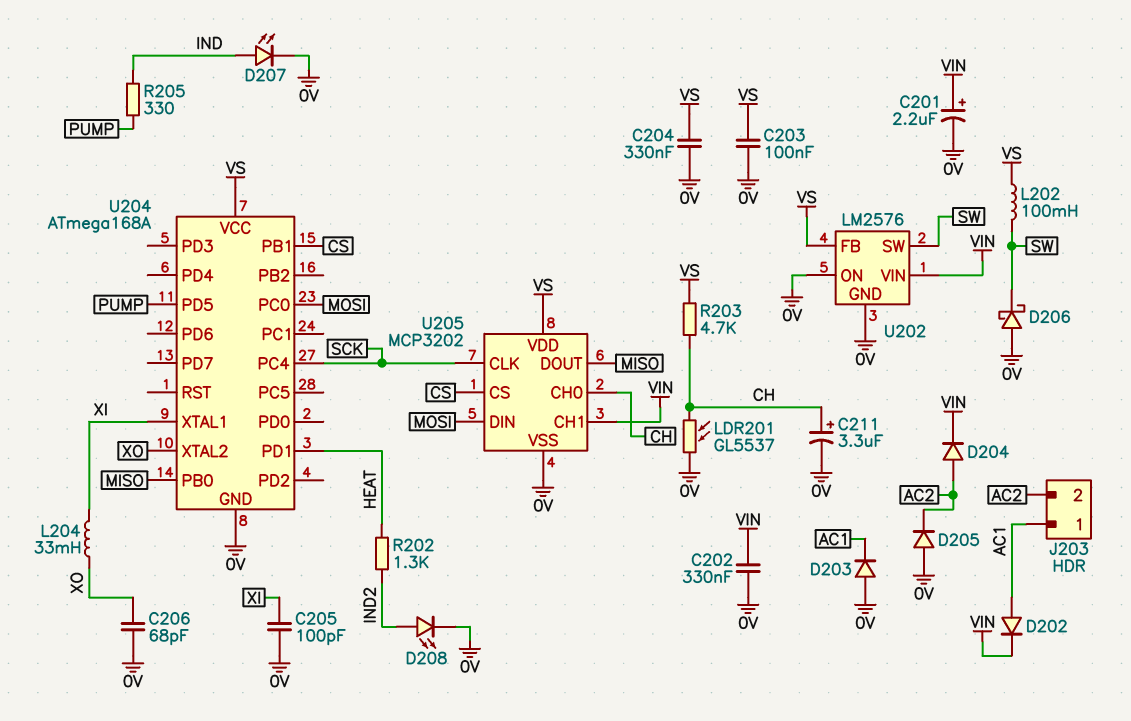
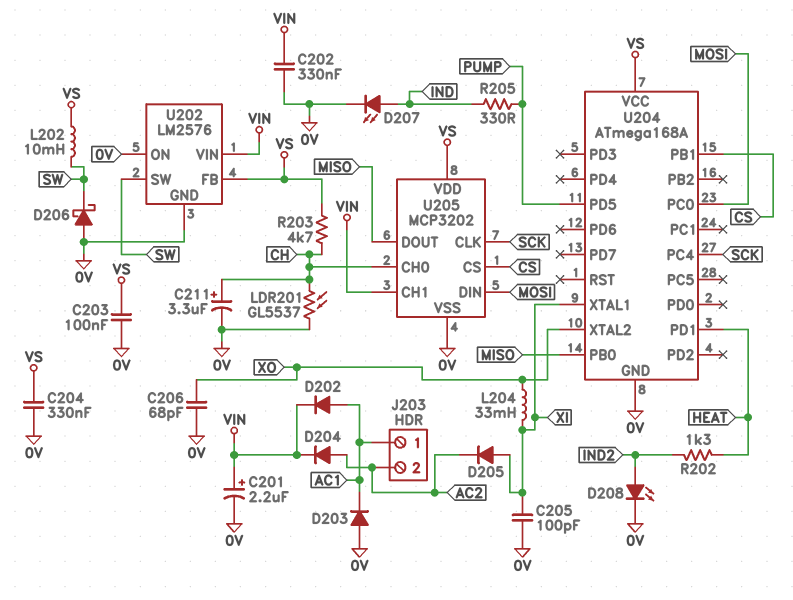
D205: diode (A 0V, K AC2) -> diode (A XI, K AC2)
L202: 100mH (SW, VS) -> 10mH (SW, VS)

